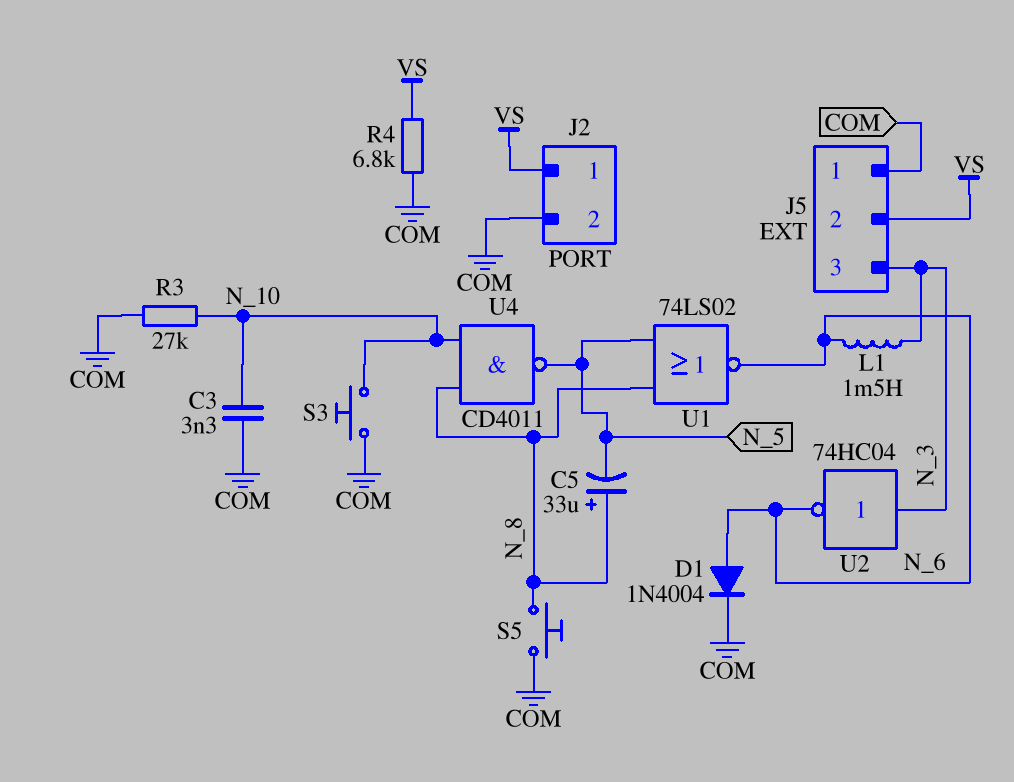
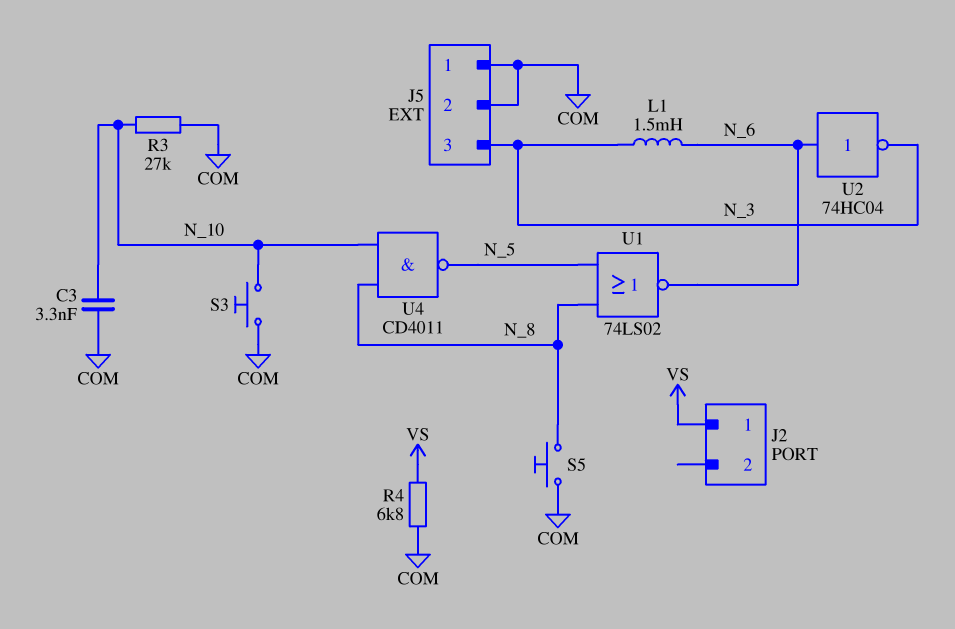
C5: 33uF (plus N_8, minus N_5) -> none
D1: diode 1N4004 (A N_6, K COM) -> none
J2 pin 2: COM -> none
J5 pin 2: VS -> COM
U2: NOT 74HC04 (in N_3, out N_6) -> NOT 74HC04 (in N_6, out N_3)

